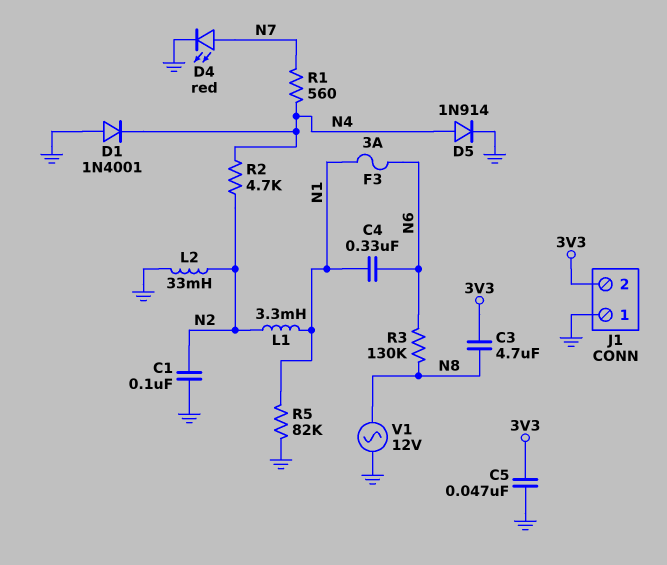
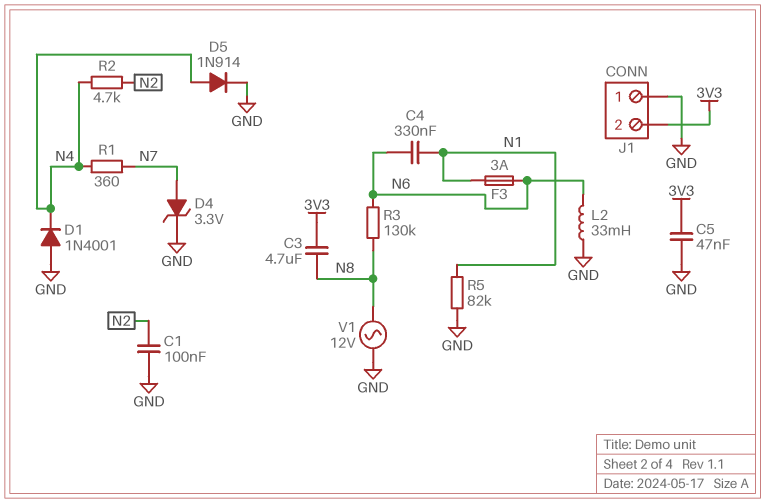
D4: LED red (A N7, K GND) -> zener 3.3V (A N7, K GND)
L1: 3.3mH (N1, N2) -> none
L2: 33mH (GND, N2) -> 33mH (GND, N6)
R1: 560 (N4, N7) -> 360 (N4, N7)

